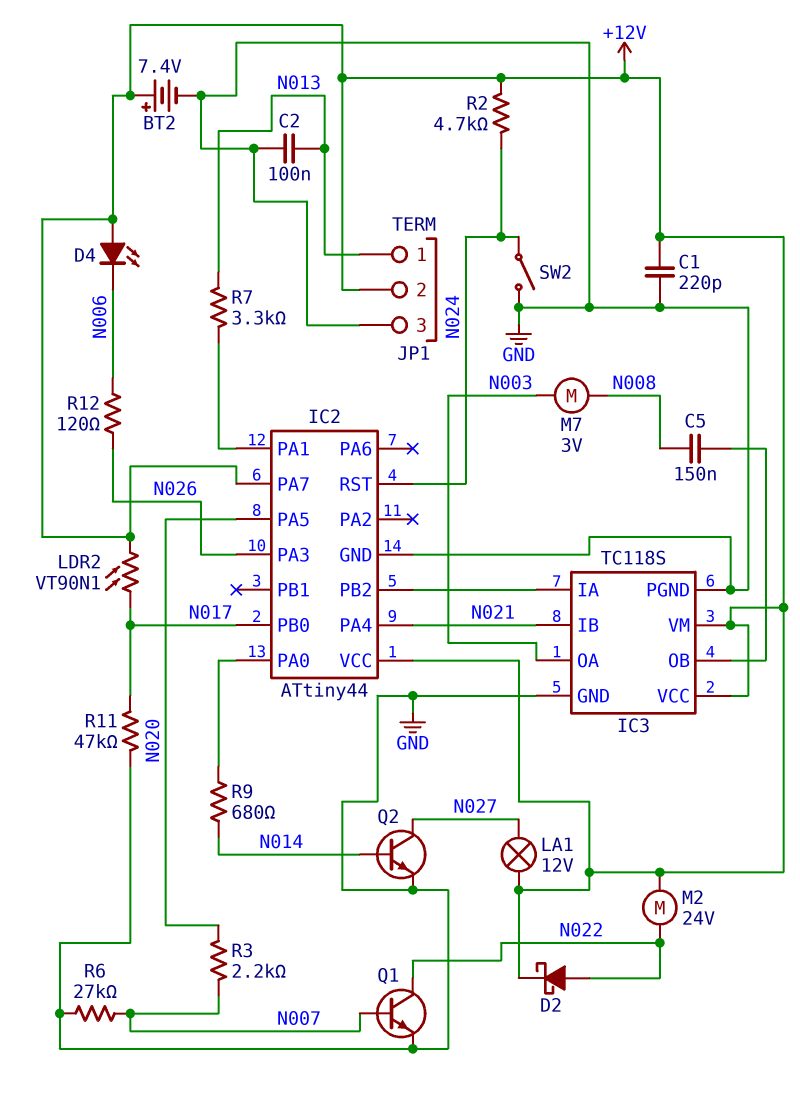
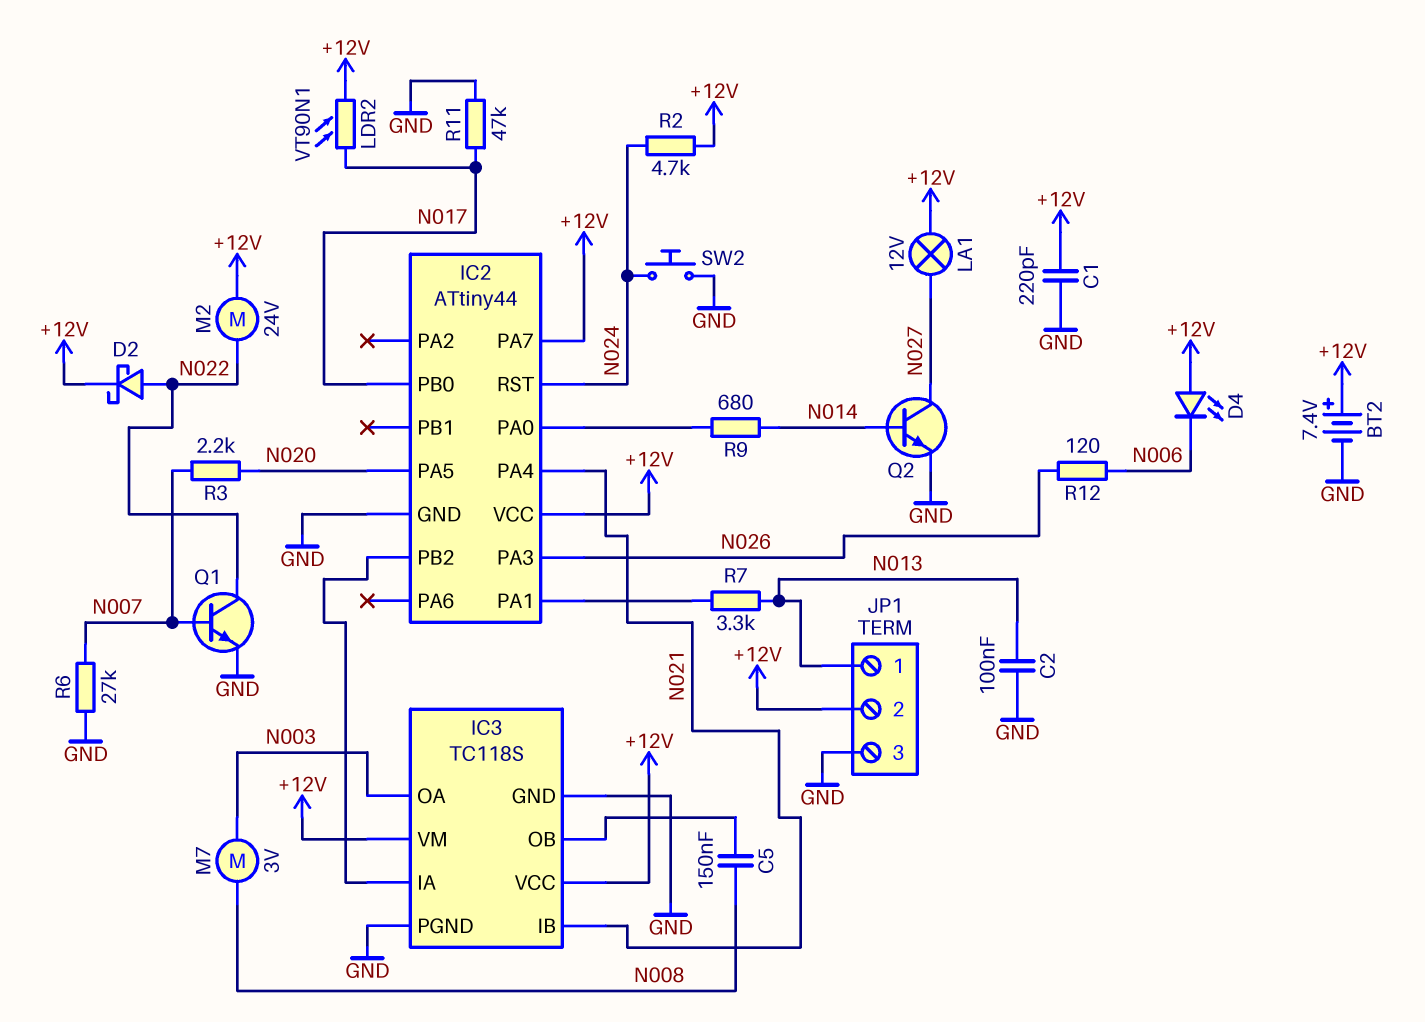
SW2: switch (GND, N024) -> button (GND, N024)

